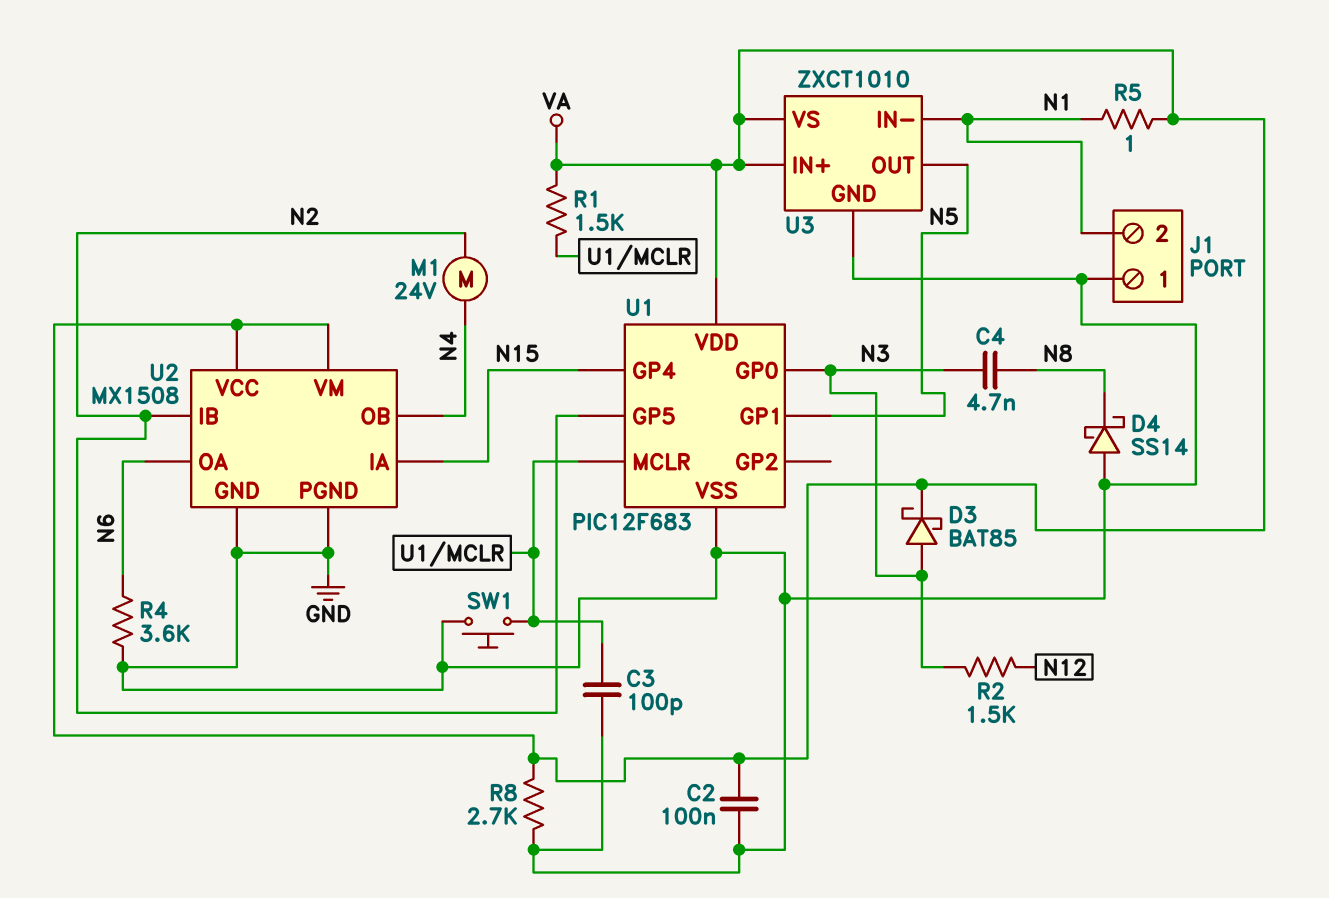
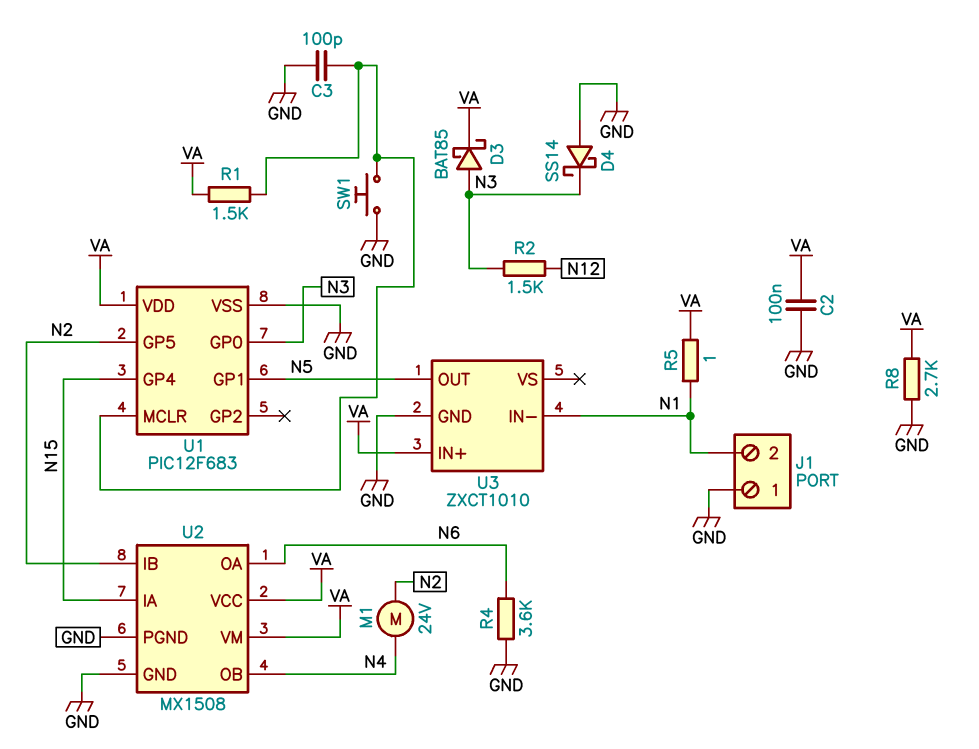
C4: 4.7nF (N3, N8) -> none
D4: schottky SS14 (A GND, K N8) -> schottky SS14 (A GND, K N3)
U3 pin VS: VA -> none

